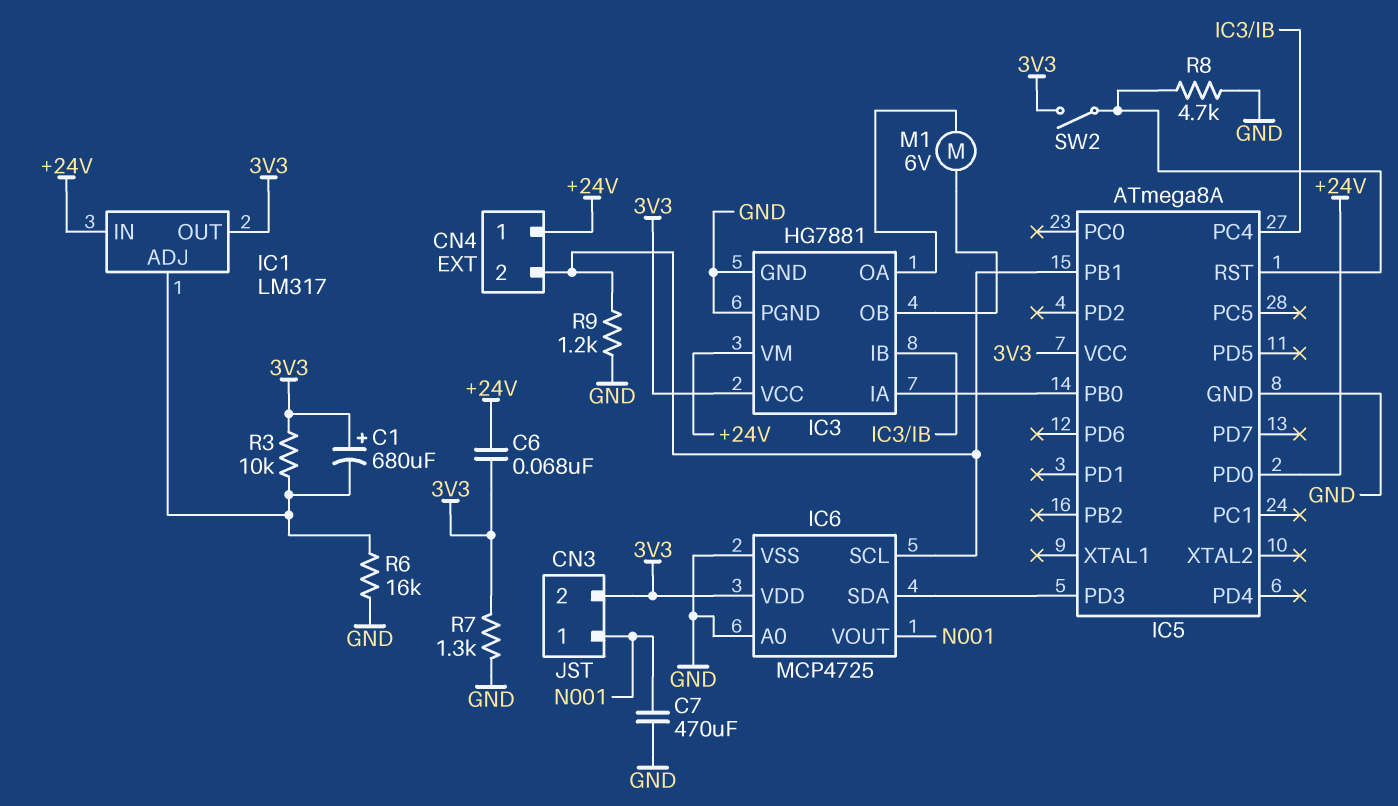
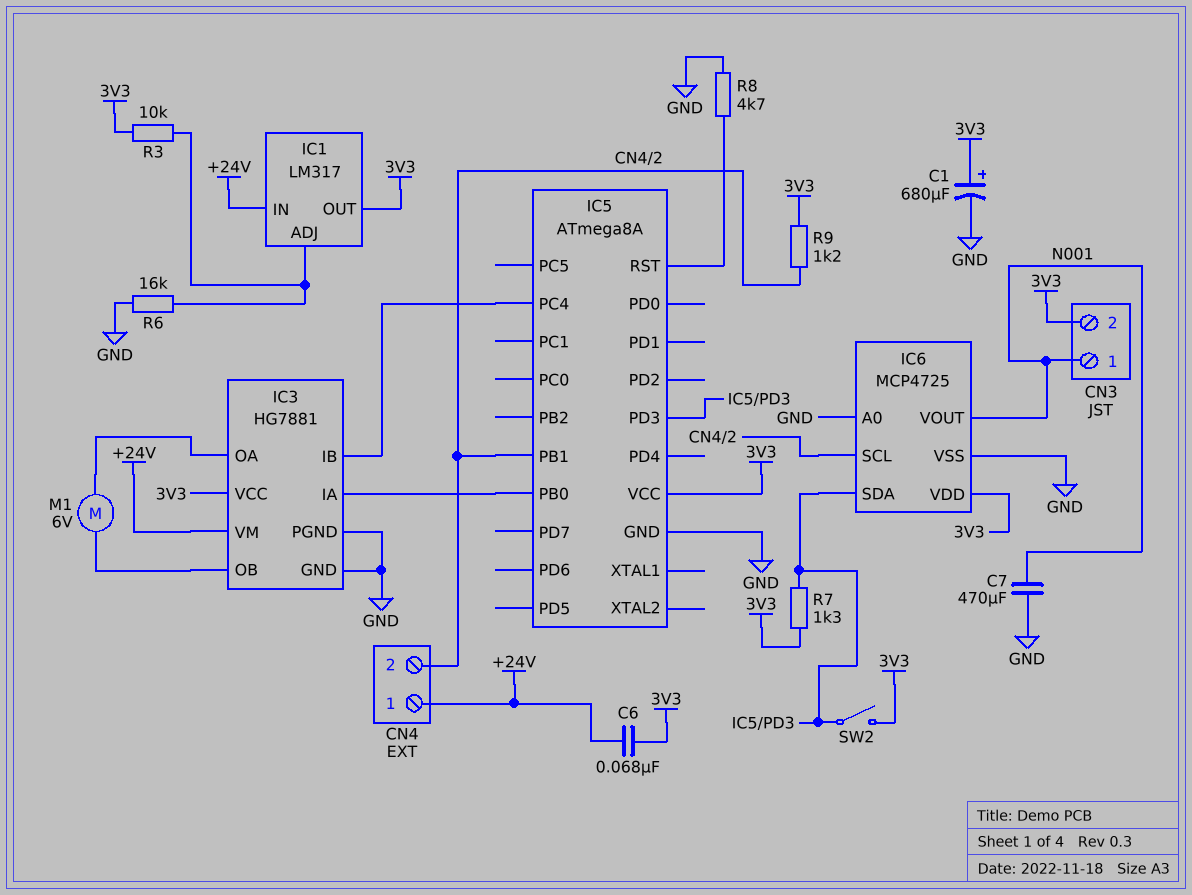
C1: 680uF (plus 3V3, minus IC1/ADJ) -> 680uF (plus 3V3, minus GND)
IC5 pin PD0: +24V -> none
R7: 1.3k (3V3, GND) -> 1.3k (3V3, IC5/PD3)
R9: 1.2k (CN4/2, GND) -> 1.2k (3V3, CN4/2)
SW2: switch (3V3, IC5/RST) -> switch (3V3, IC5/PD3)

